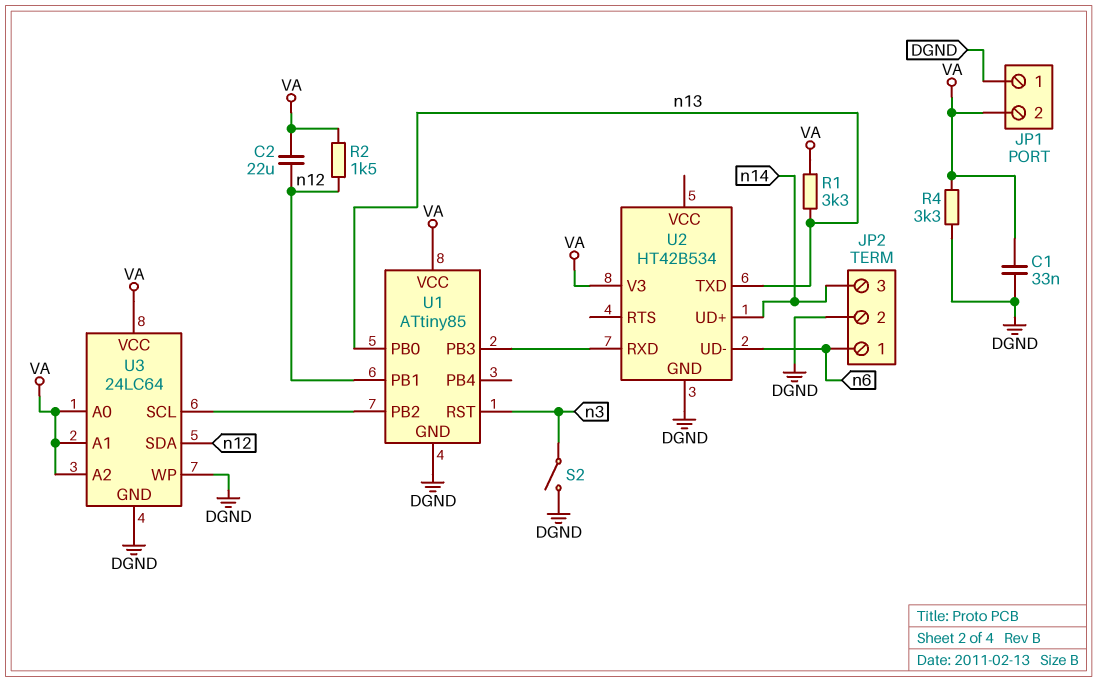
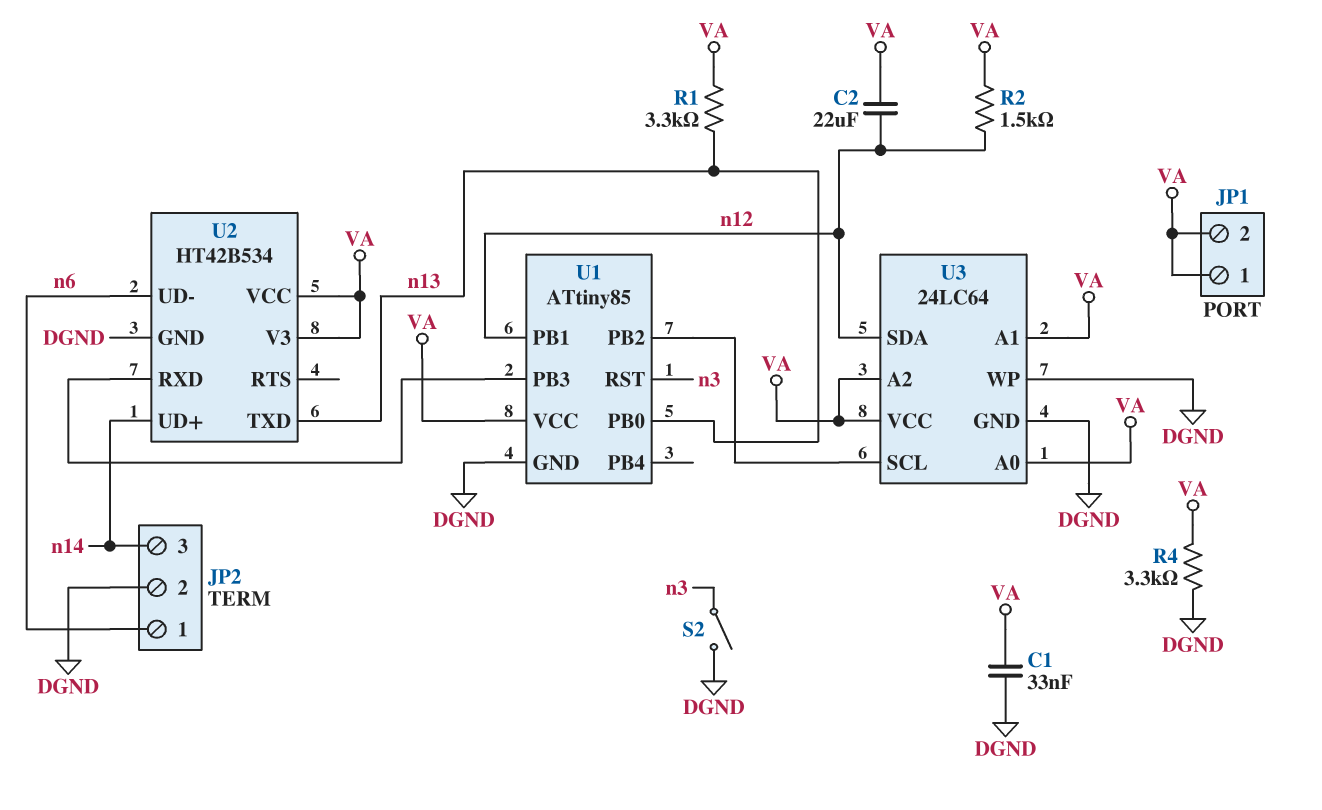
JP1 pin 1: DGND -> VA
U2 pin VCC: none -> VA

